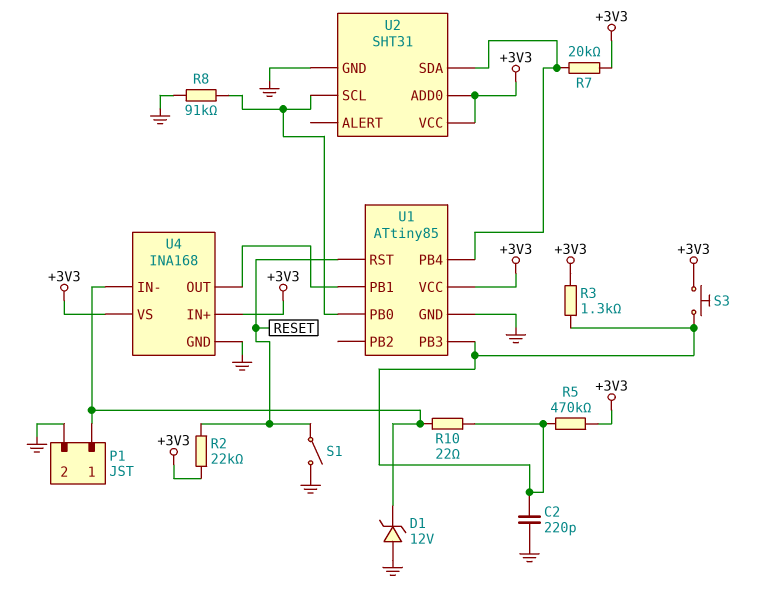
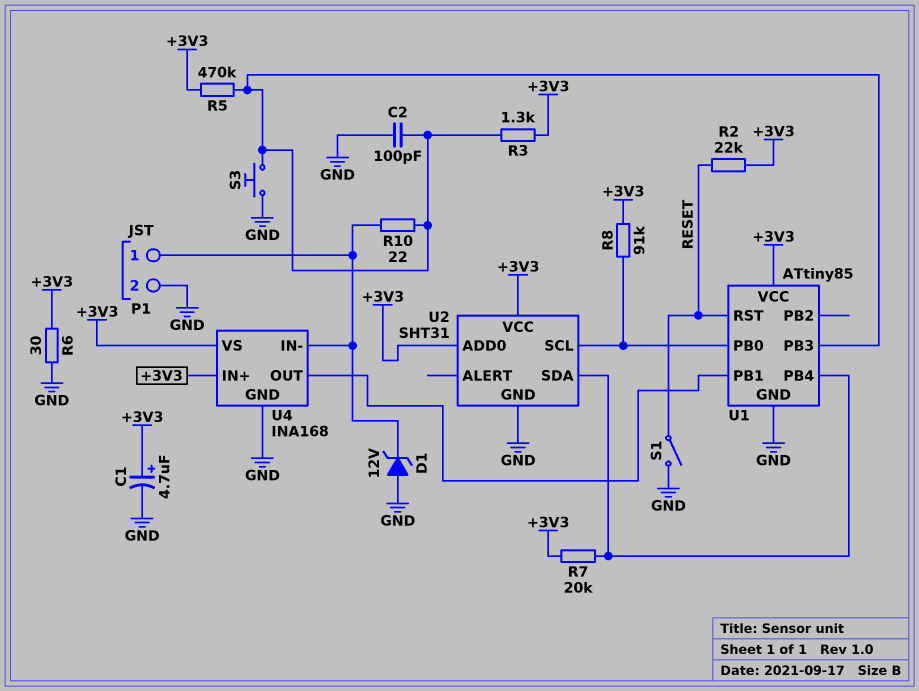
C1: none -> 4.7uF (plus +3V3, minus GND)
C2: 220pF (GND, U1/PB3) -> 100pF (GND, U1/PB3)
R6: none -> 30 (+3V3, GND)
R8: 91k (GND, U1/PB0) -> 91k (+3V3, U1/PB0)
S3: button (+3V3, U1/PB3) -> button (GND, U1/PB3)

